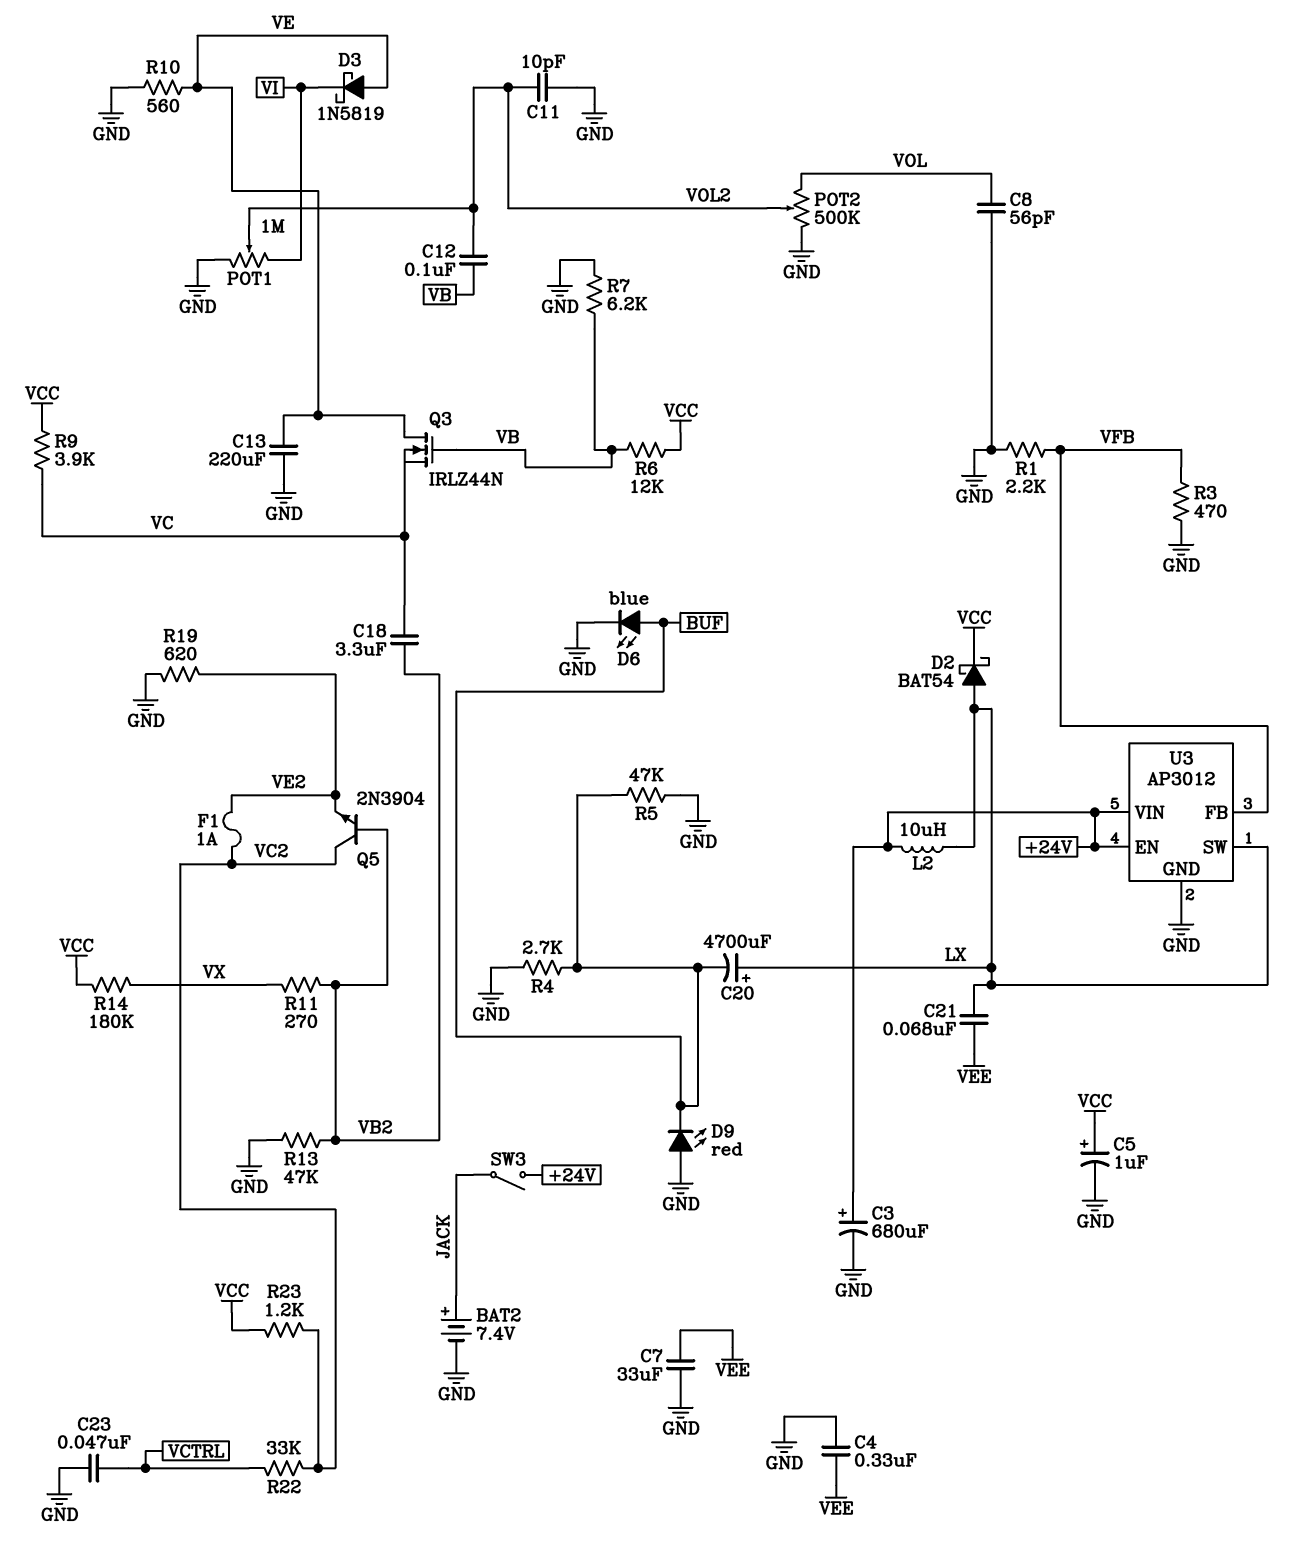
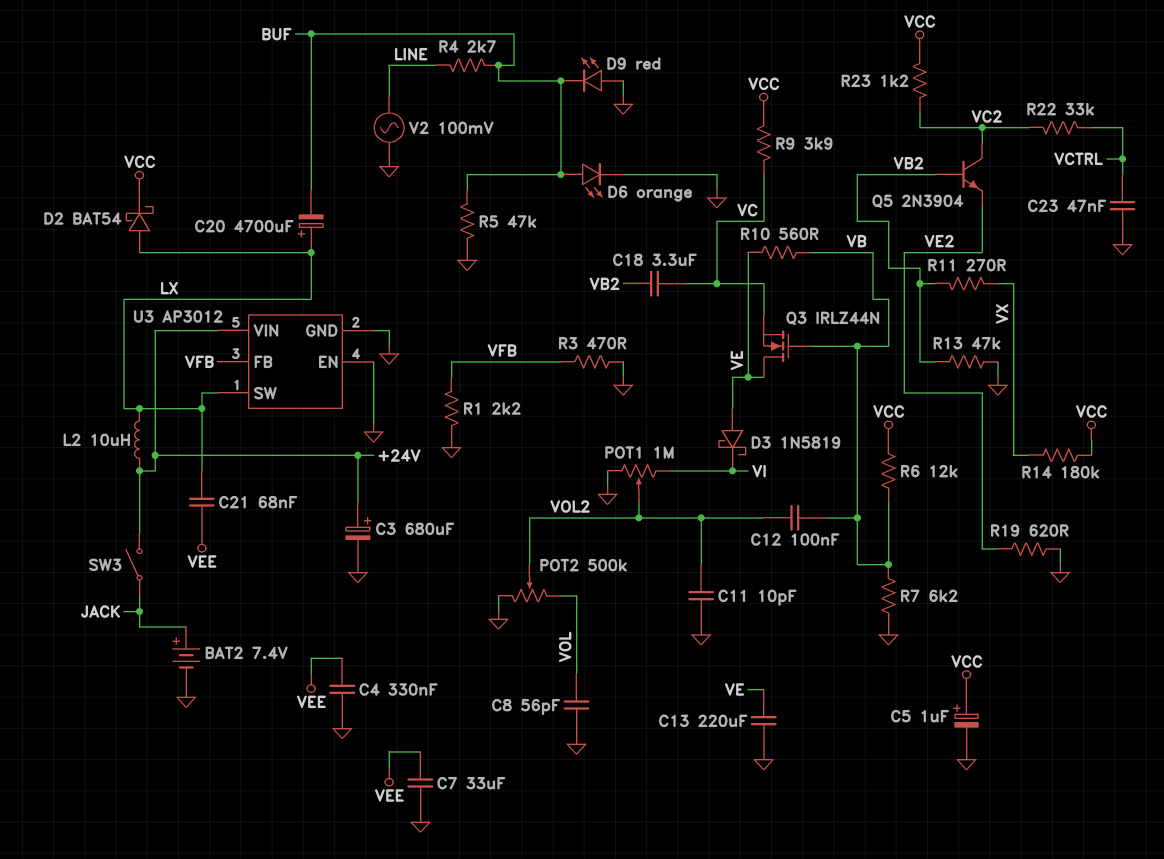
D6: LED blue (A BUF, K GND) -> LED orange (A BUF, K GND)
F1: 1A (VC2, VE2) -> none
R4: 2.7k (BUF, GND) -> 2.7k (BUF, LINE)
R10: 560 (GND, VE) -> 560 (VB, VE)
U3 pin EN: +24V -> GND
V2: none -> AC 100mV (GND, LINE)

